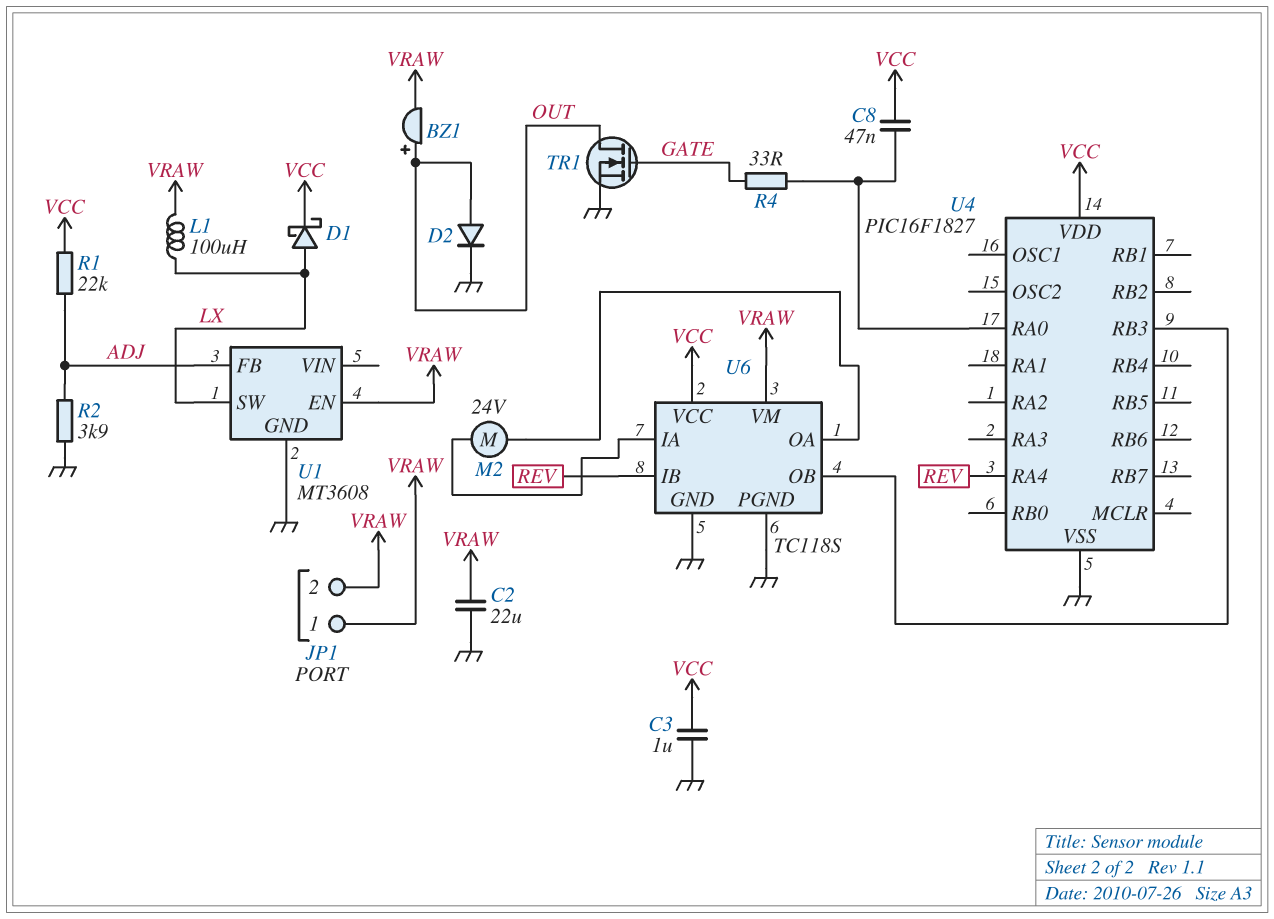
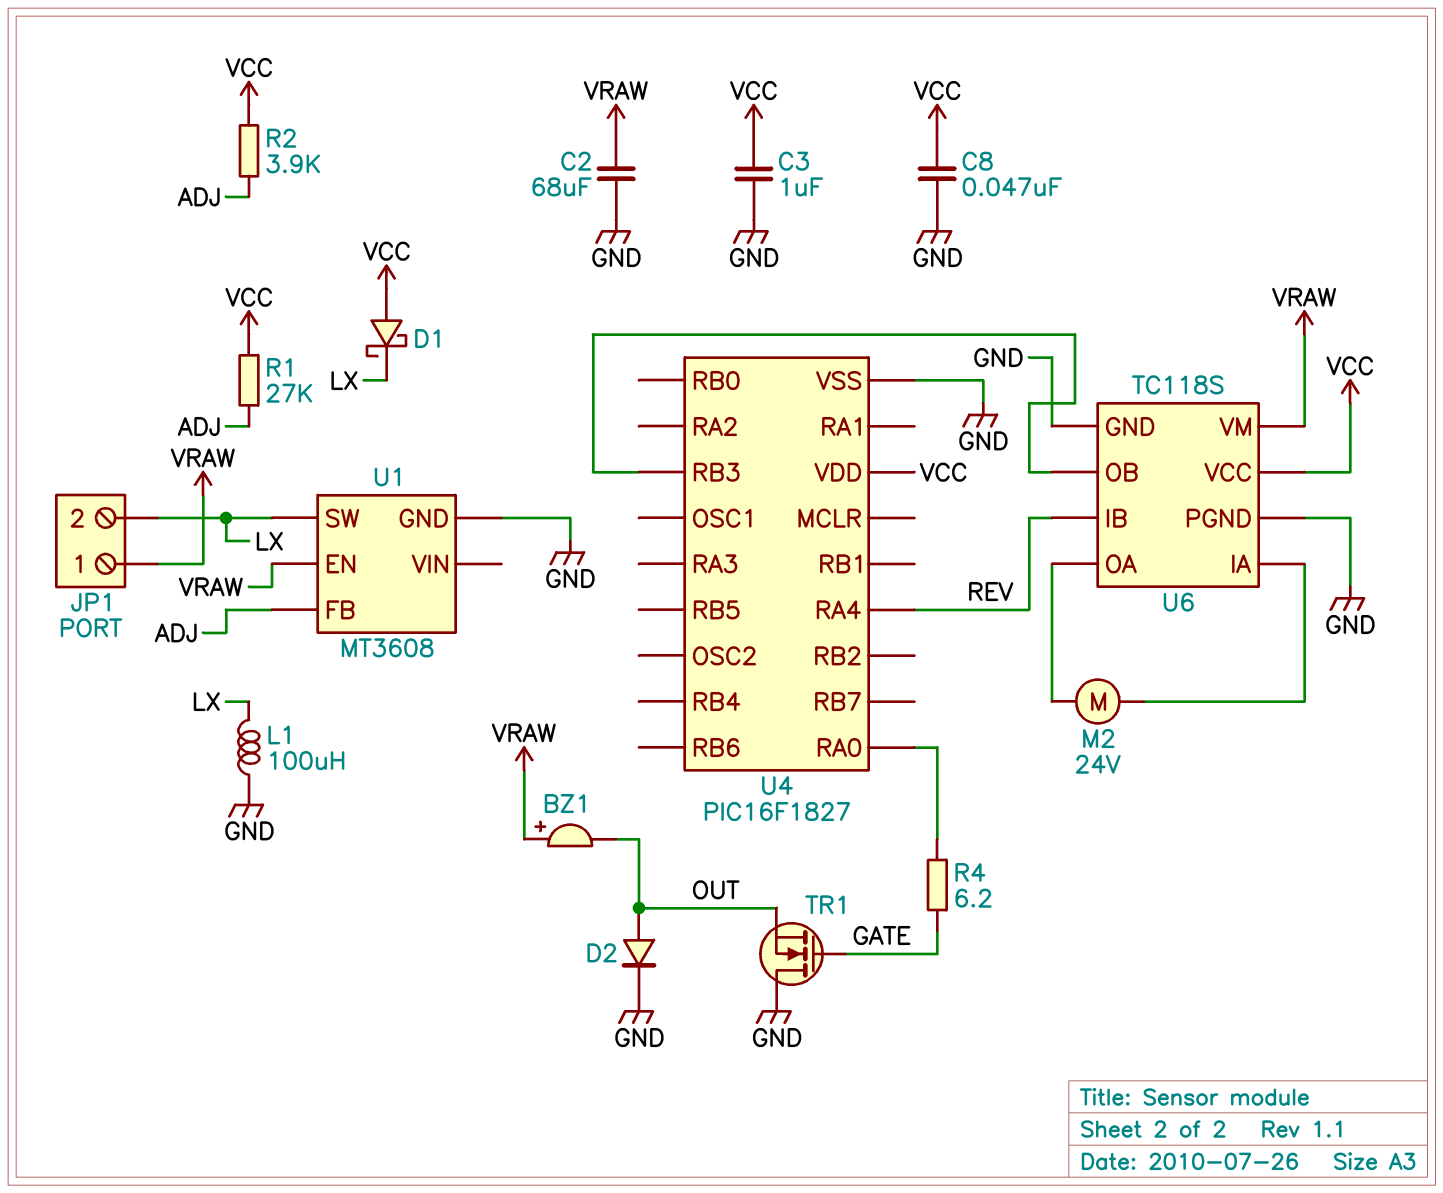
BZ1: buzzer (plus OUT, minus VRAW) -> buzzer (plus VRAW, minus OUT)
C2: 22uF (GND, VRAW) -> 68uF (GND, VRAW)
C8: 47nF (U4/RA0, VCC) -> 47nF (GND, VCC)
D1: schottky (A LX, K VCC) -> schottky (A VCC, K LX)
JP1 pin 2: VRAW -> LX
L1: 100uH (LX, VRAW) -> 100uH (GND, LX)
R1: 22k (ADJ, VCC) -> 27k (ADJ, VCC)
R2: 3.9k (ADJ, GND) -> 3.9k (ADJ, VCC)
R4: 33 (GATE, U4/RA0) -> 6.2 (GATE, U4/RA0)
TR1: NMOS (G GATE, D OUT, S GND) -> NMOS (G GATE, D GND, S OUT)

